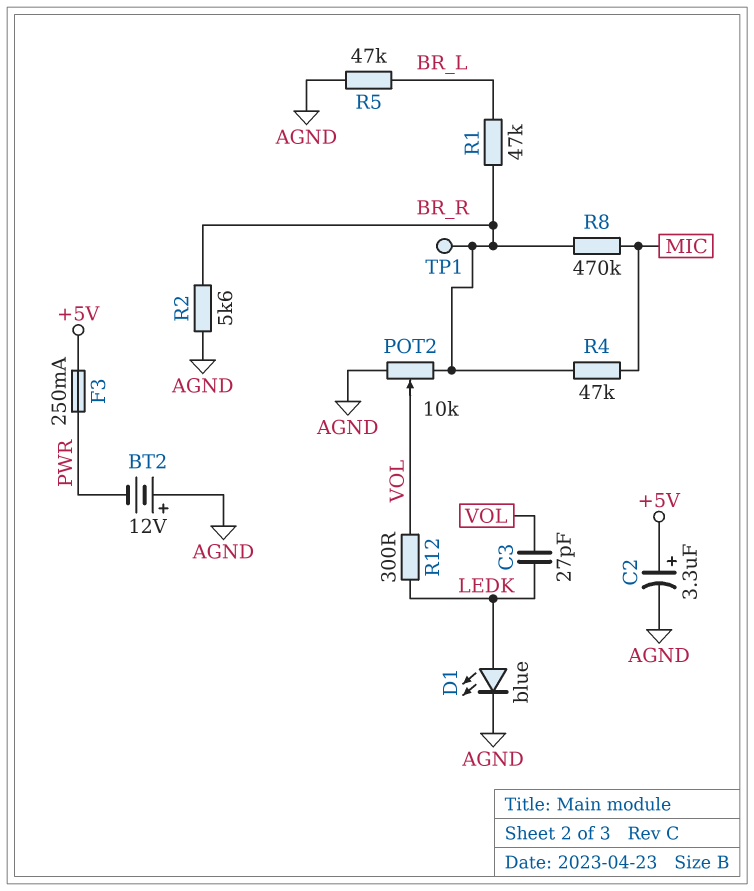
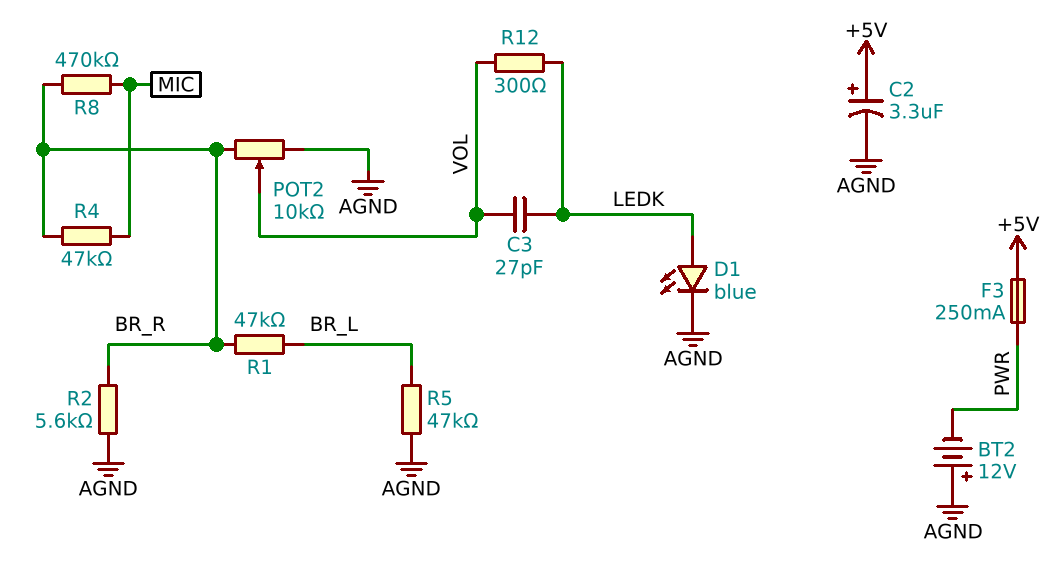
TP1: test point (BR_R) -> none

